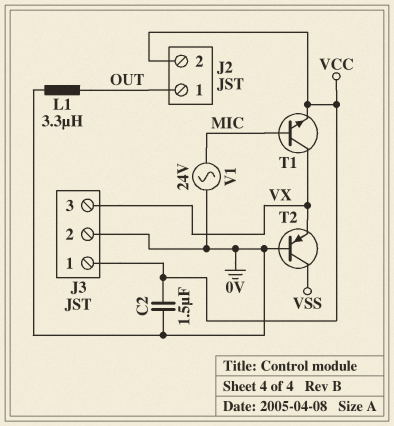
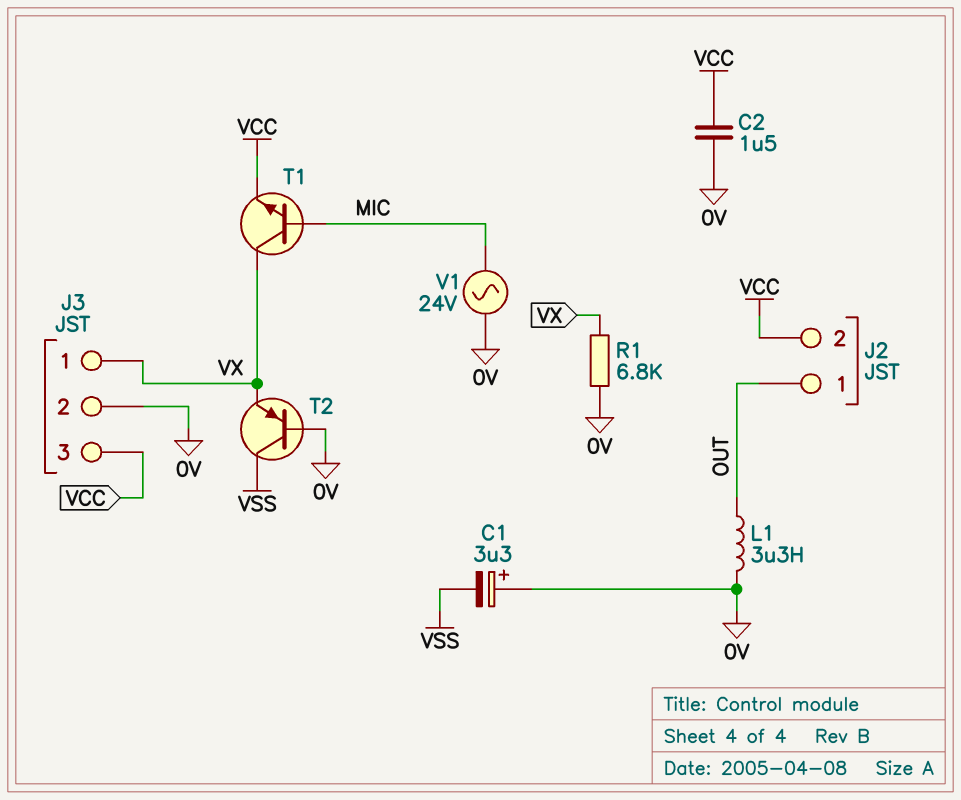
C1: none -> 3.3uF (plus 0V, minus VSS)
J3 pin 1: VCC -> VX
J3 pin 3: VX -> VCC
R1: none -> 6.8k (0V, VX)

